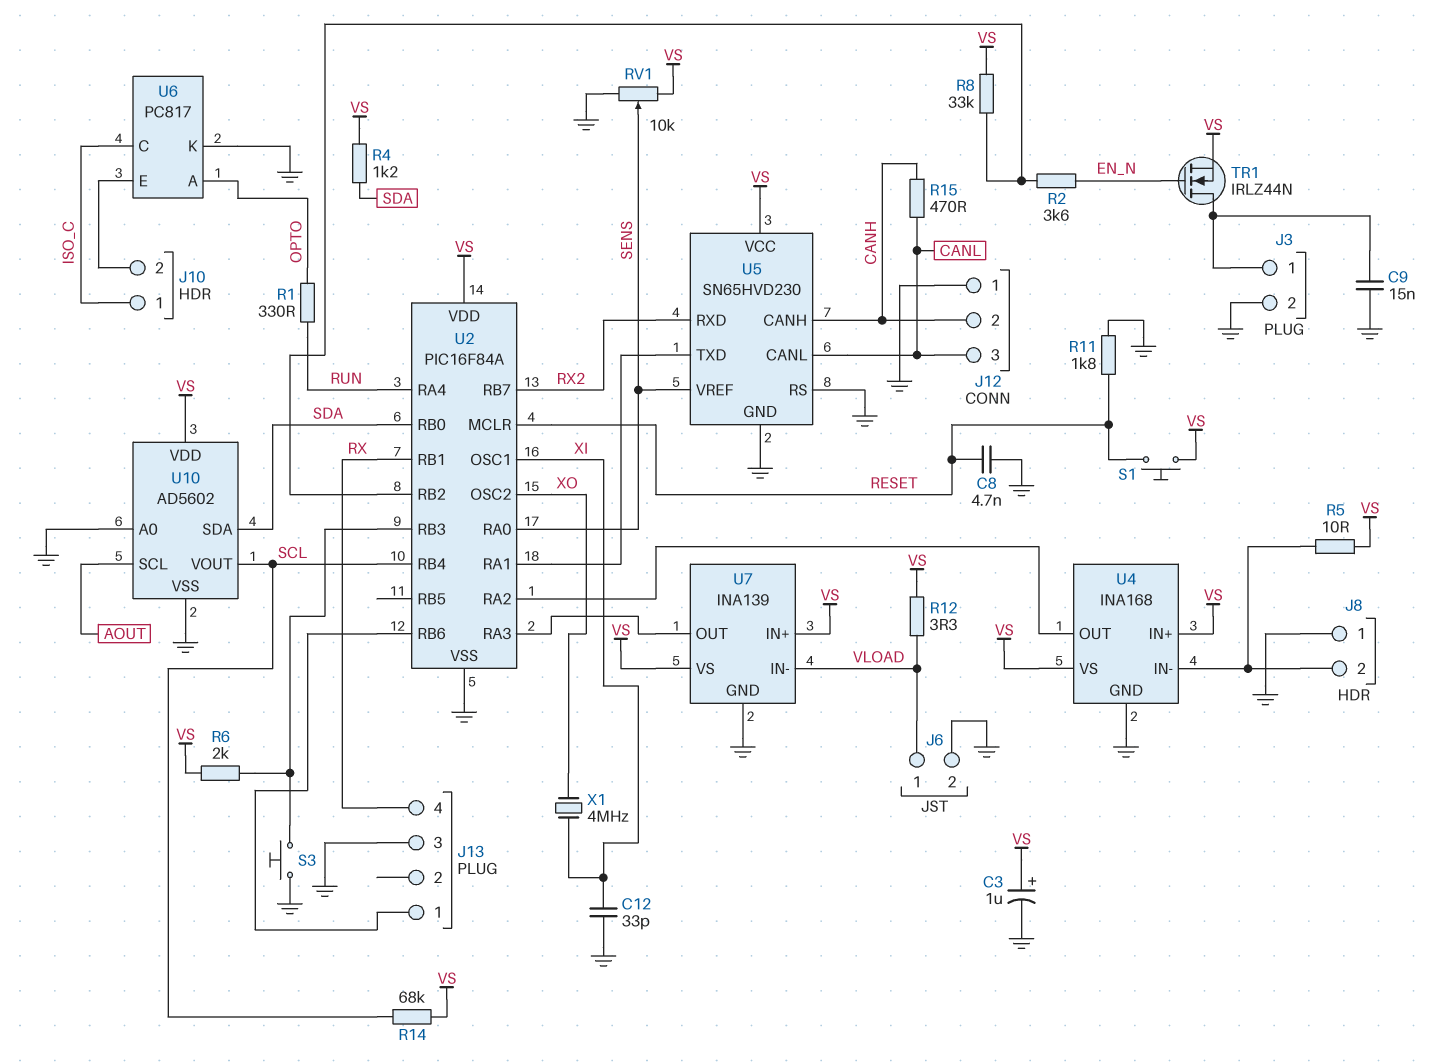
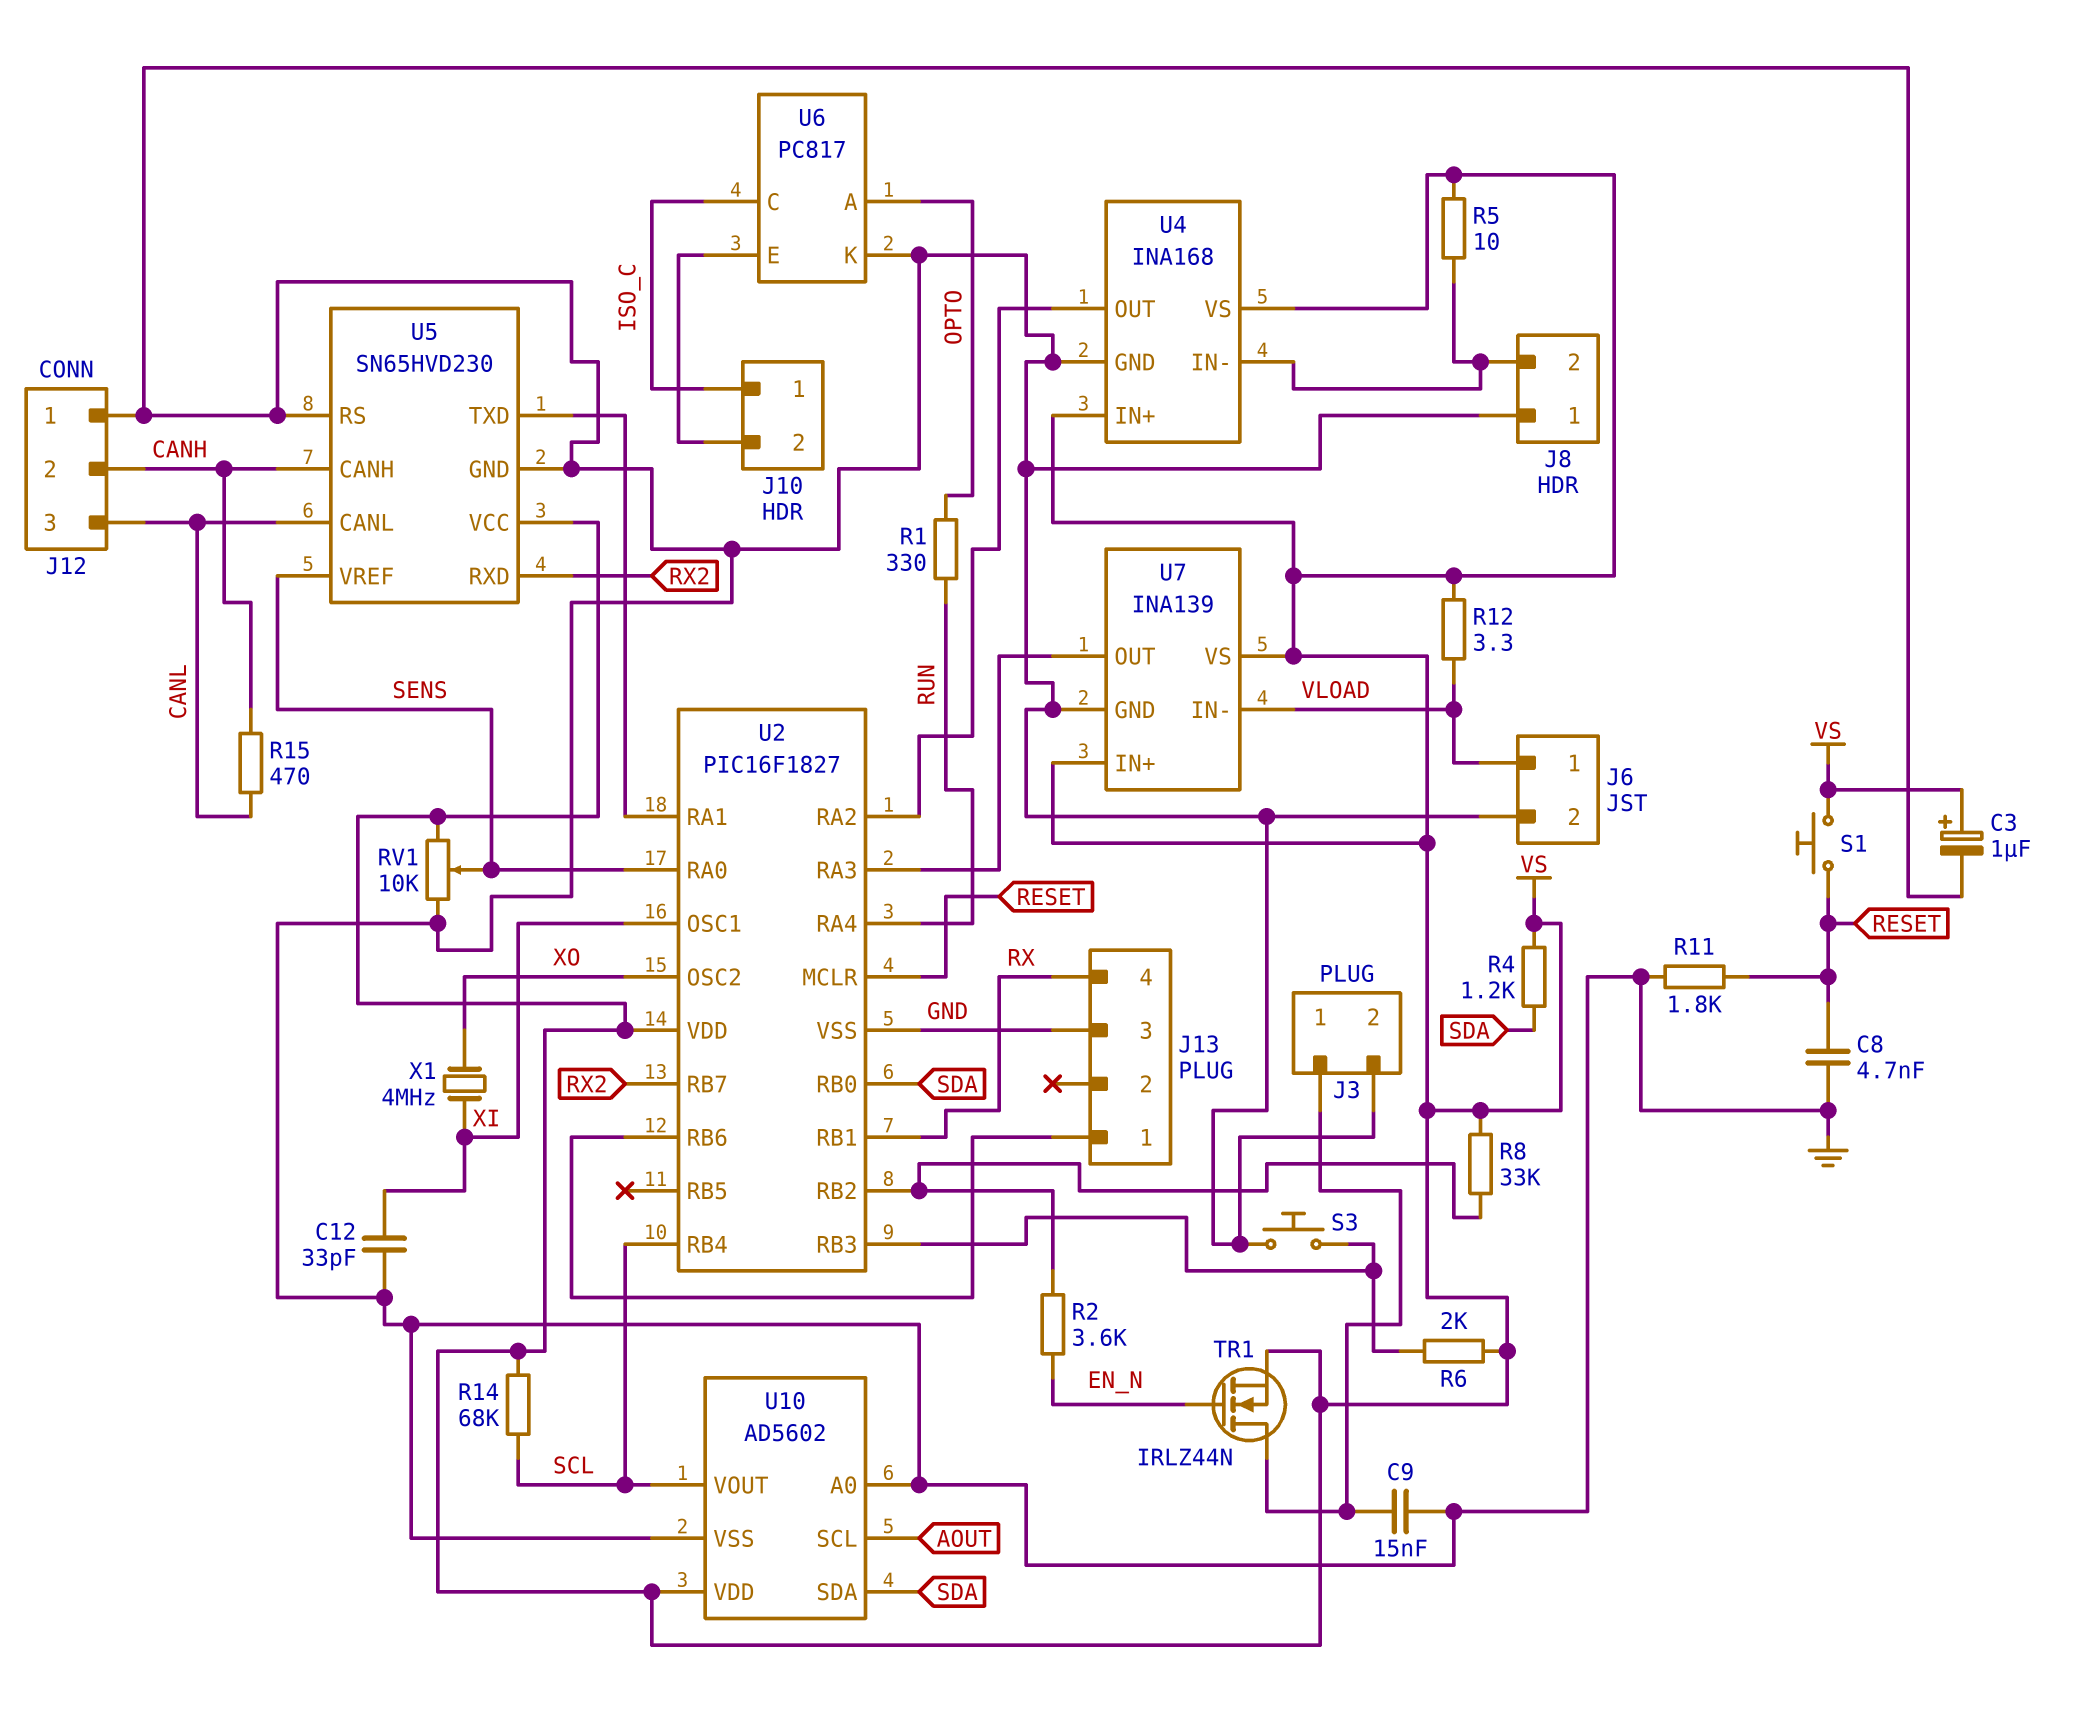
U2: PIC16F84A -> PIC16F1827

